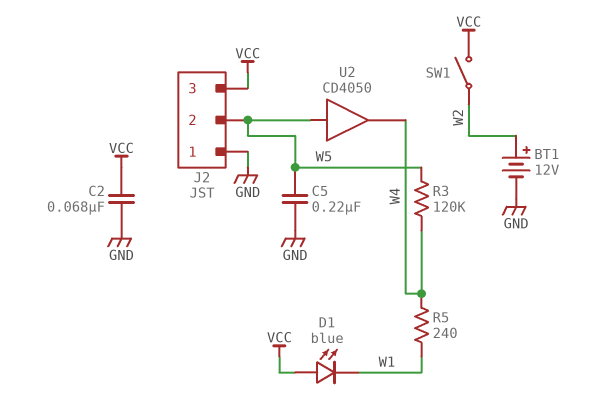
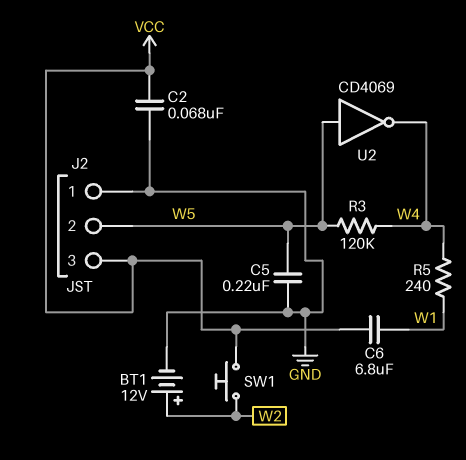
C6: none -> 6.8uF (VCC, W1)
D1: LED blue (A VCC, K W1) -> none
SW1: switch (VCC, W2) -> button (VCC, W2)
U2: buffer CD4050 (in W5, out W4) -> NOT CD4069 (in W5, out W4)

